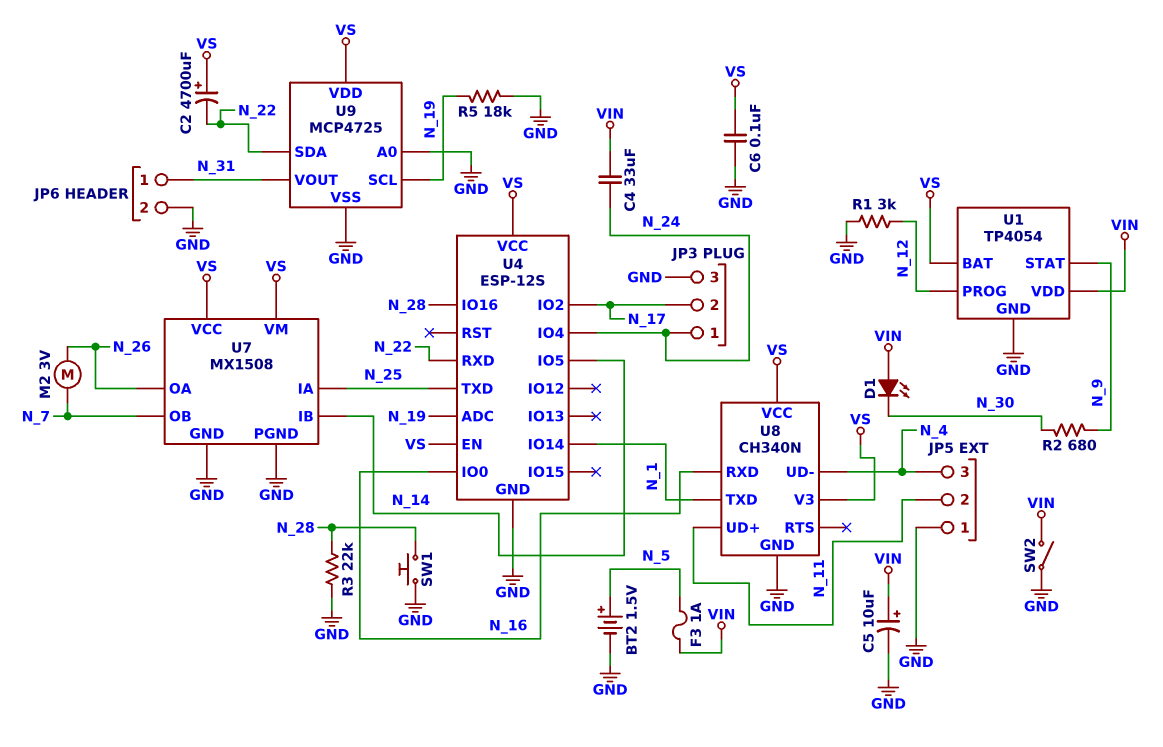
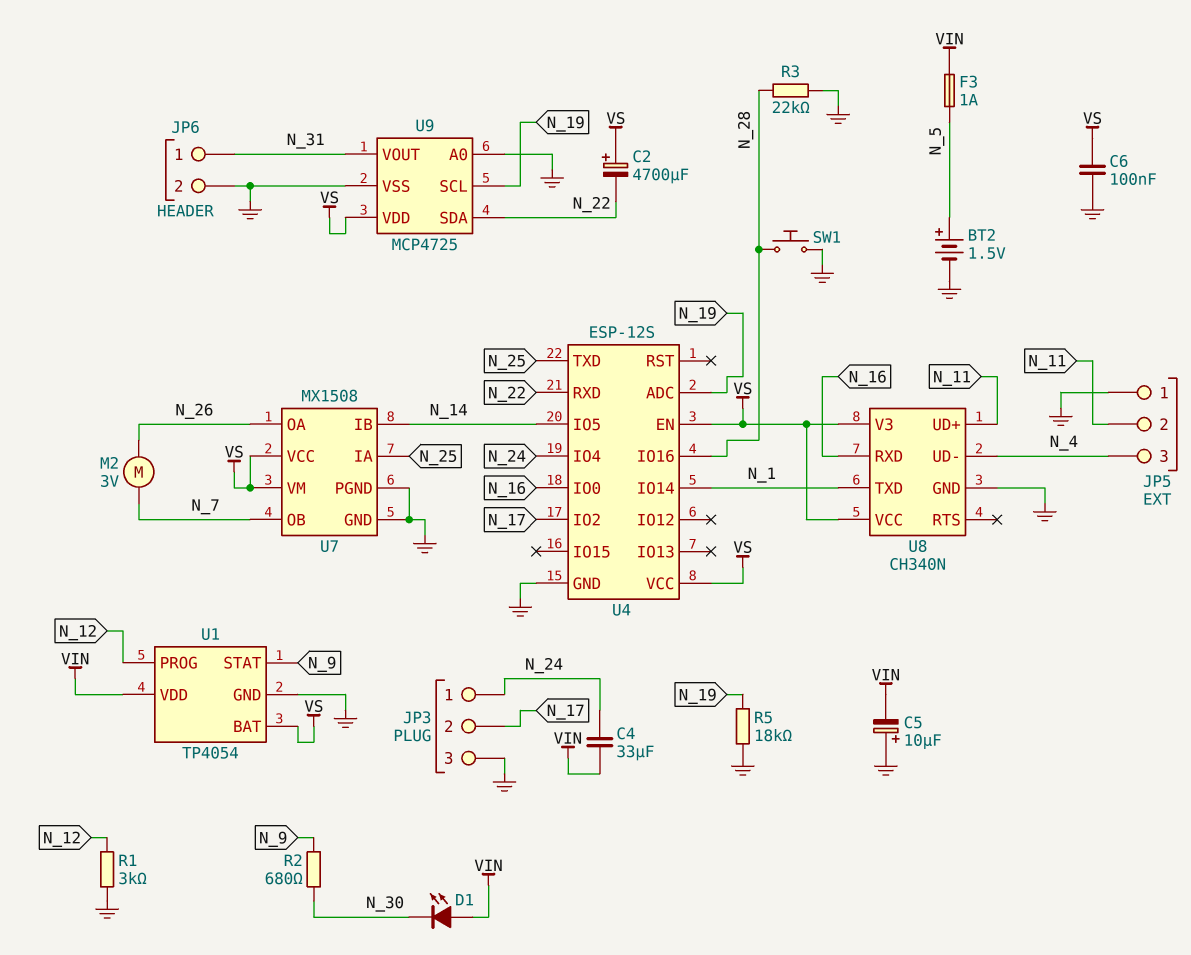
C5: 10uF (plus VIN, minus GND) -> 10uF (plus GND, minus VIN)
SW2: switch (GND, VIN) -> none

